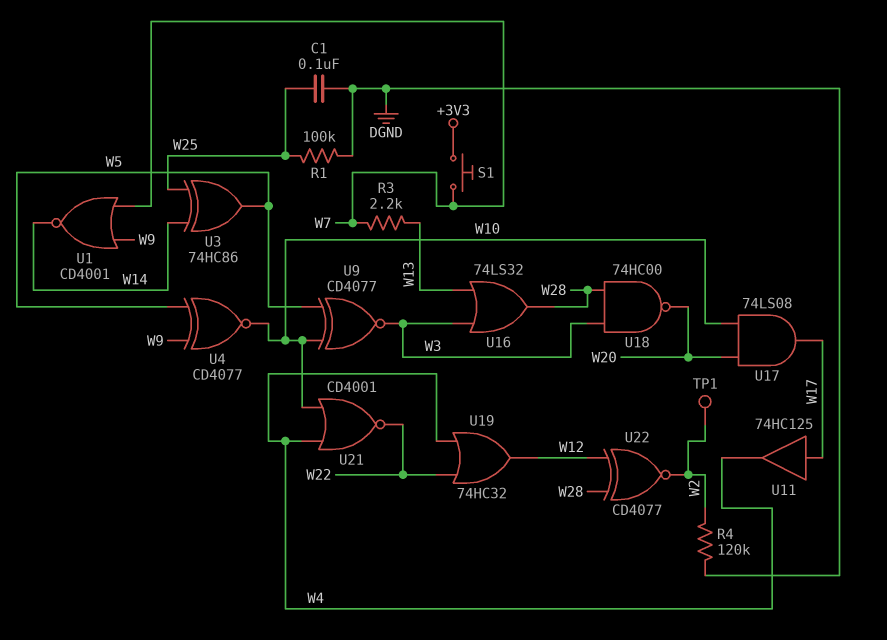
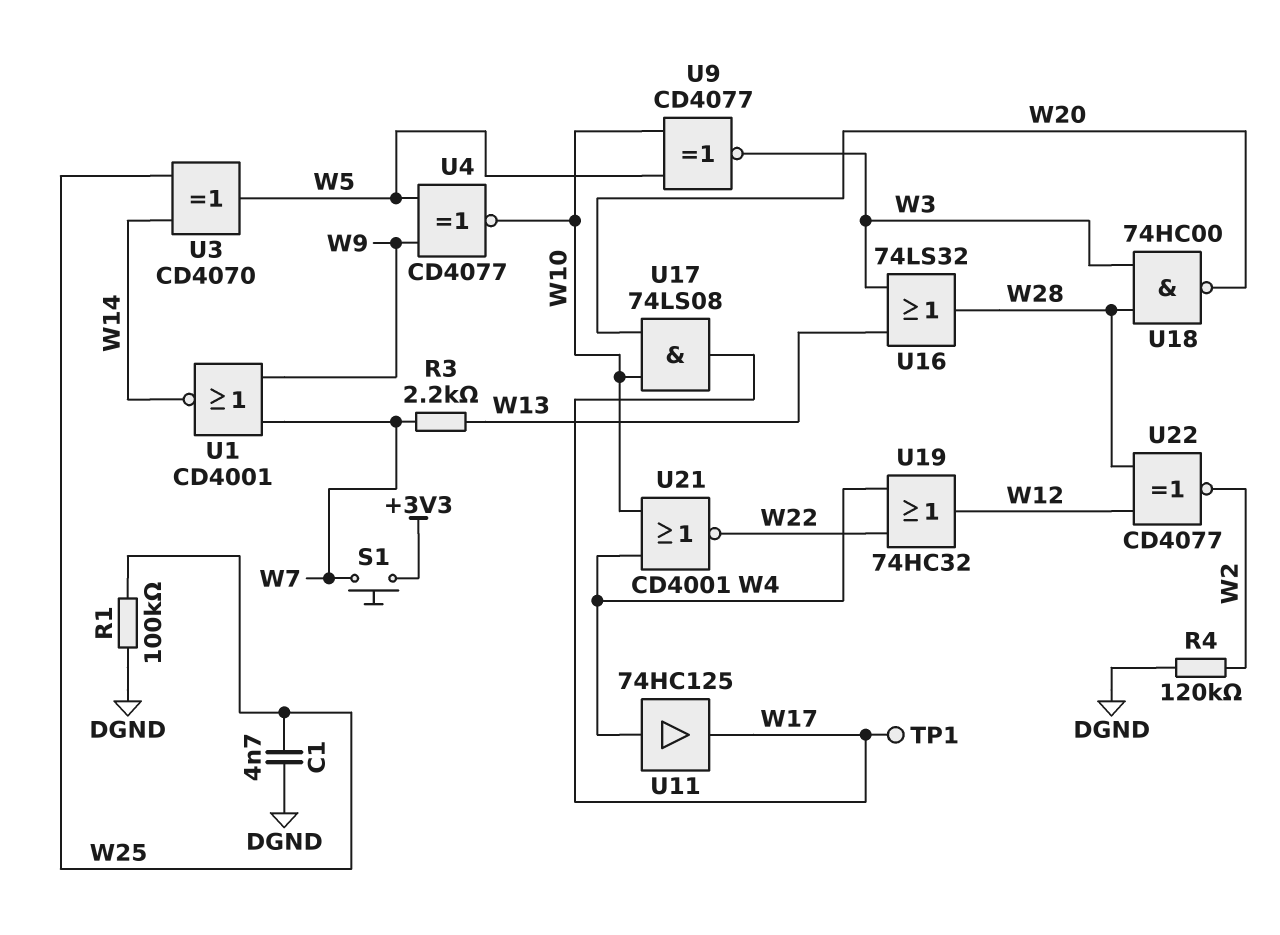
C1: 100nF (DGND, W25) -> 4.7nF (DGND, W25)
TP1: test point (W2) -> test point (W17)
U3: XOR 74HC86 (in W14, in W25, out W5) -> XOR CD4070 (in W14, in W25, out W5)
U11: buffer 74HC125 (in W17, out W4) -> buffer 74HC125 (in W4, out W17)

